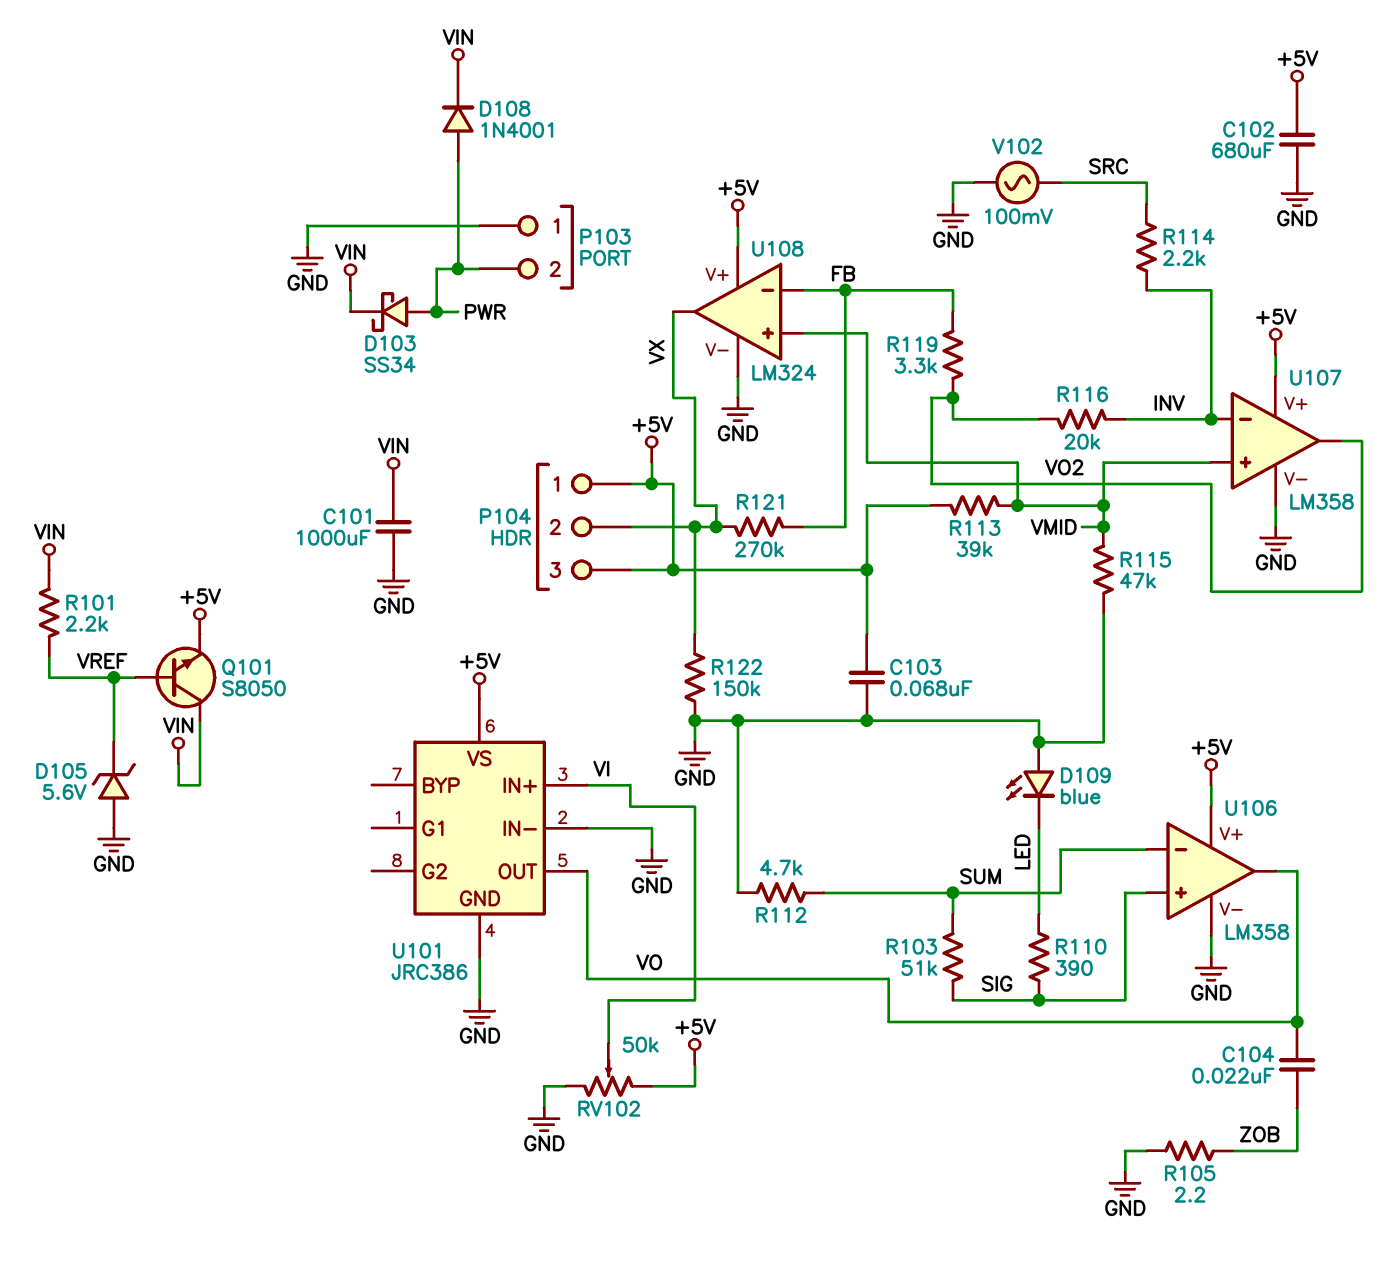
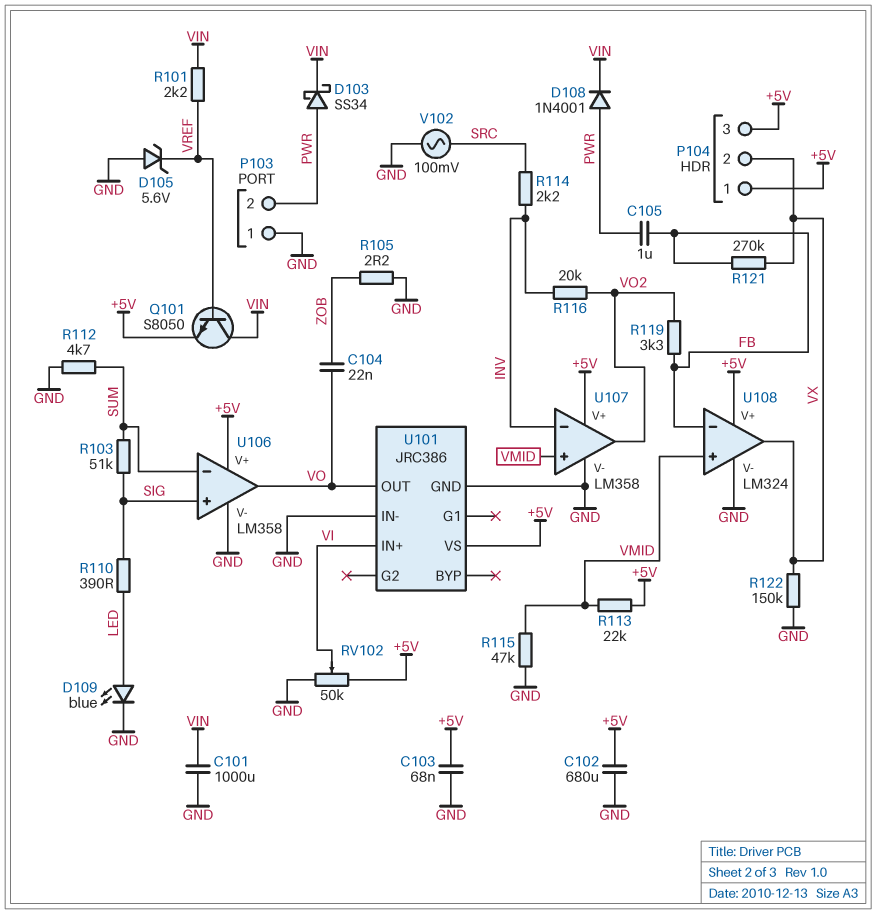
C105: none -> 1uF (FB, PWR)
D109: LED blue (A GND, K LED) -> LED blue (A LED, K GND)
R113: 39k (+5V, VMID) -> 22k (+5V, VMID)

